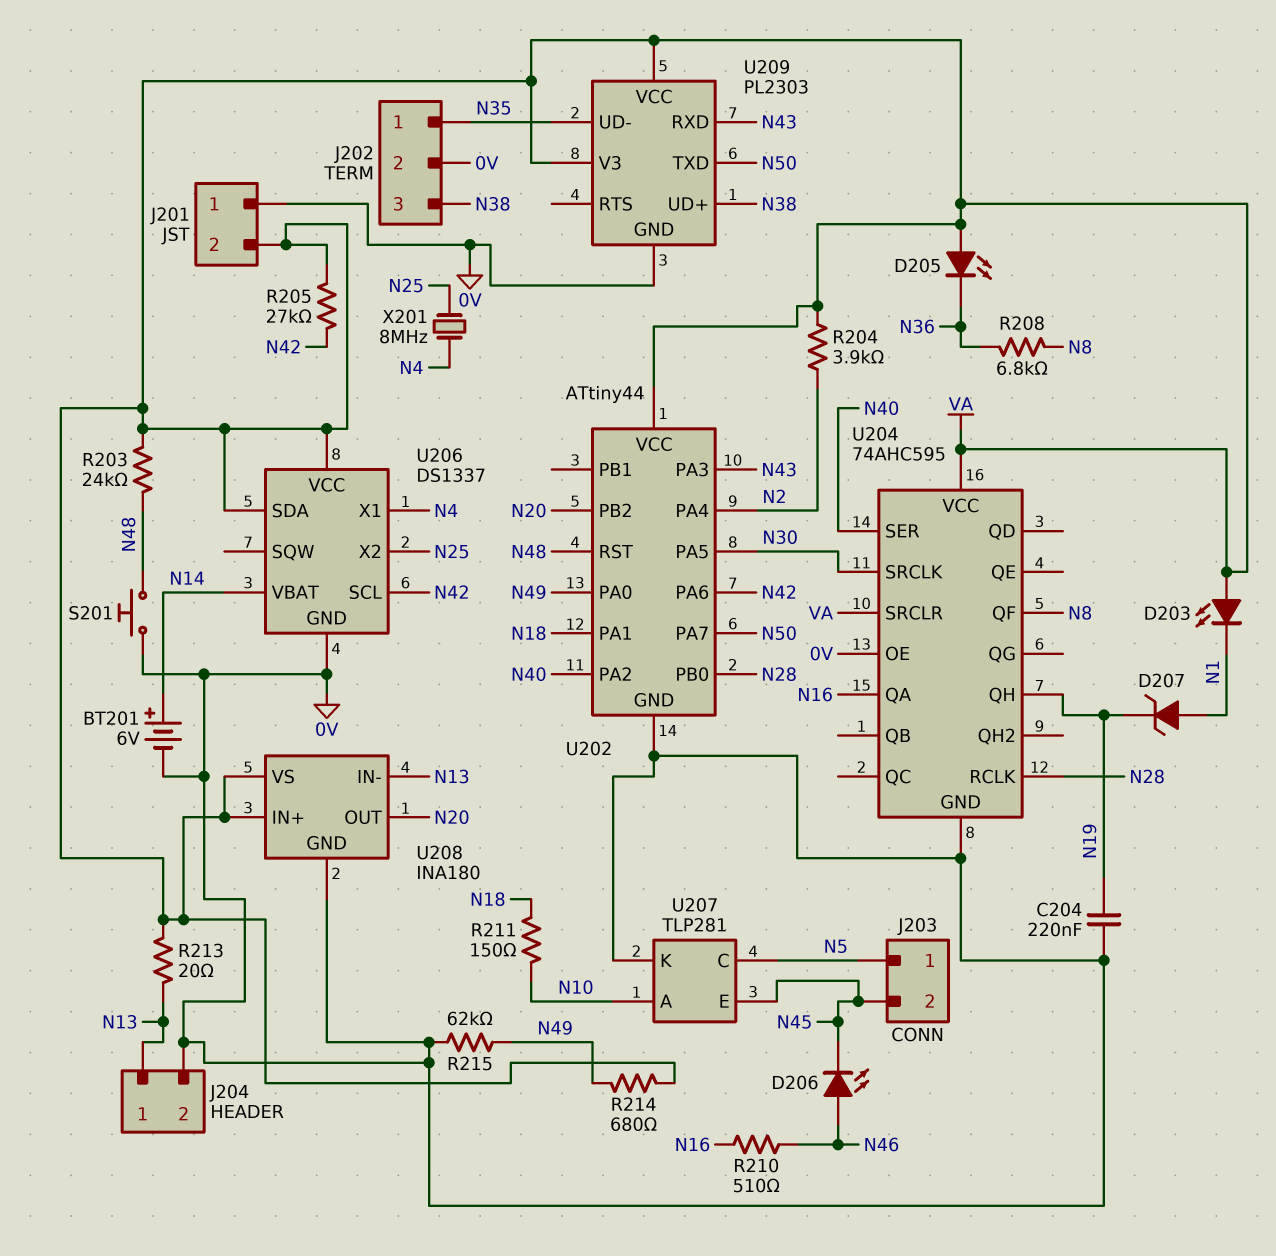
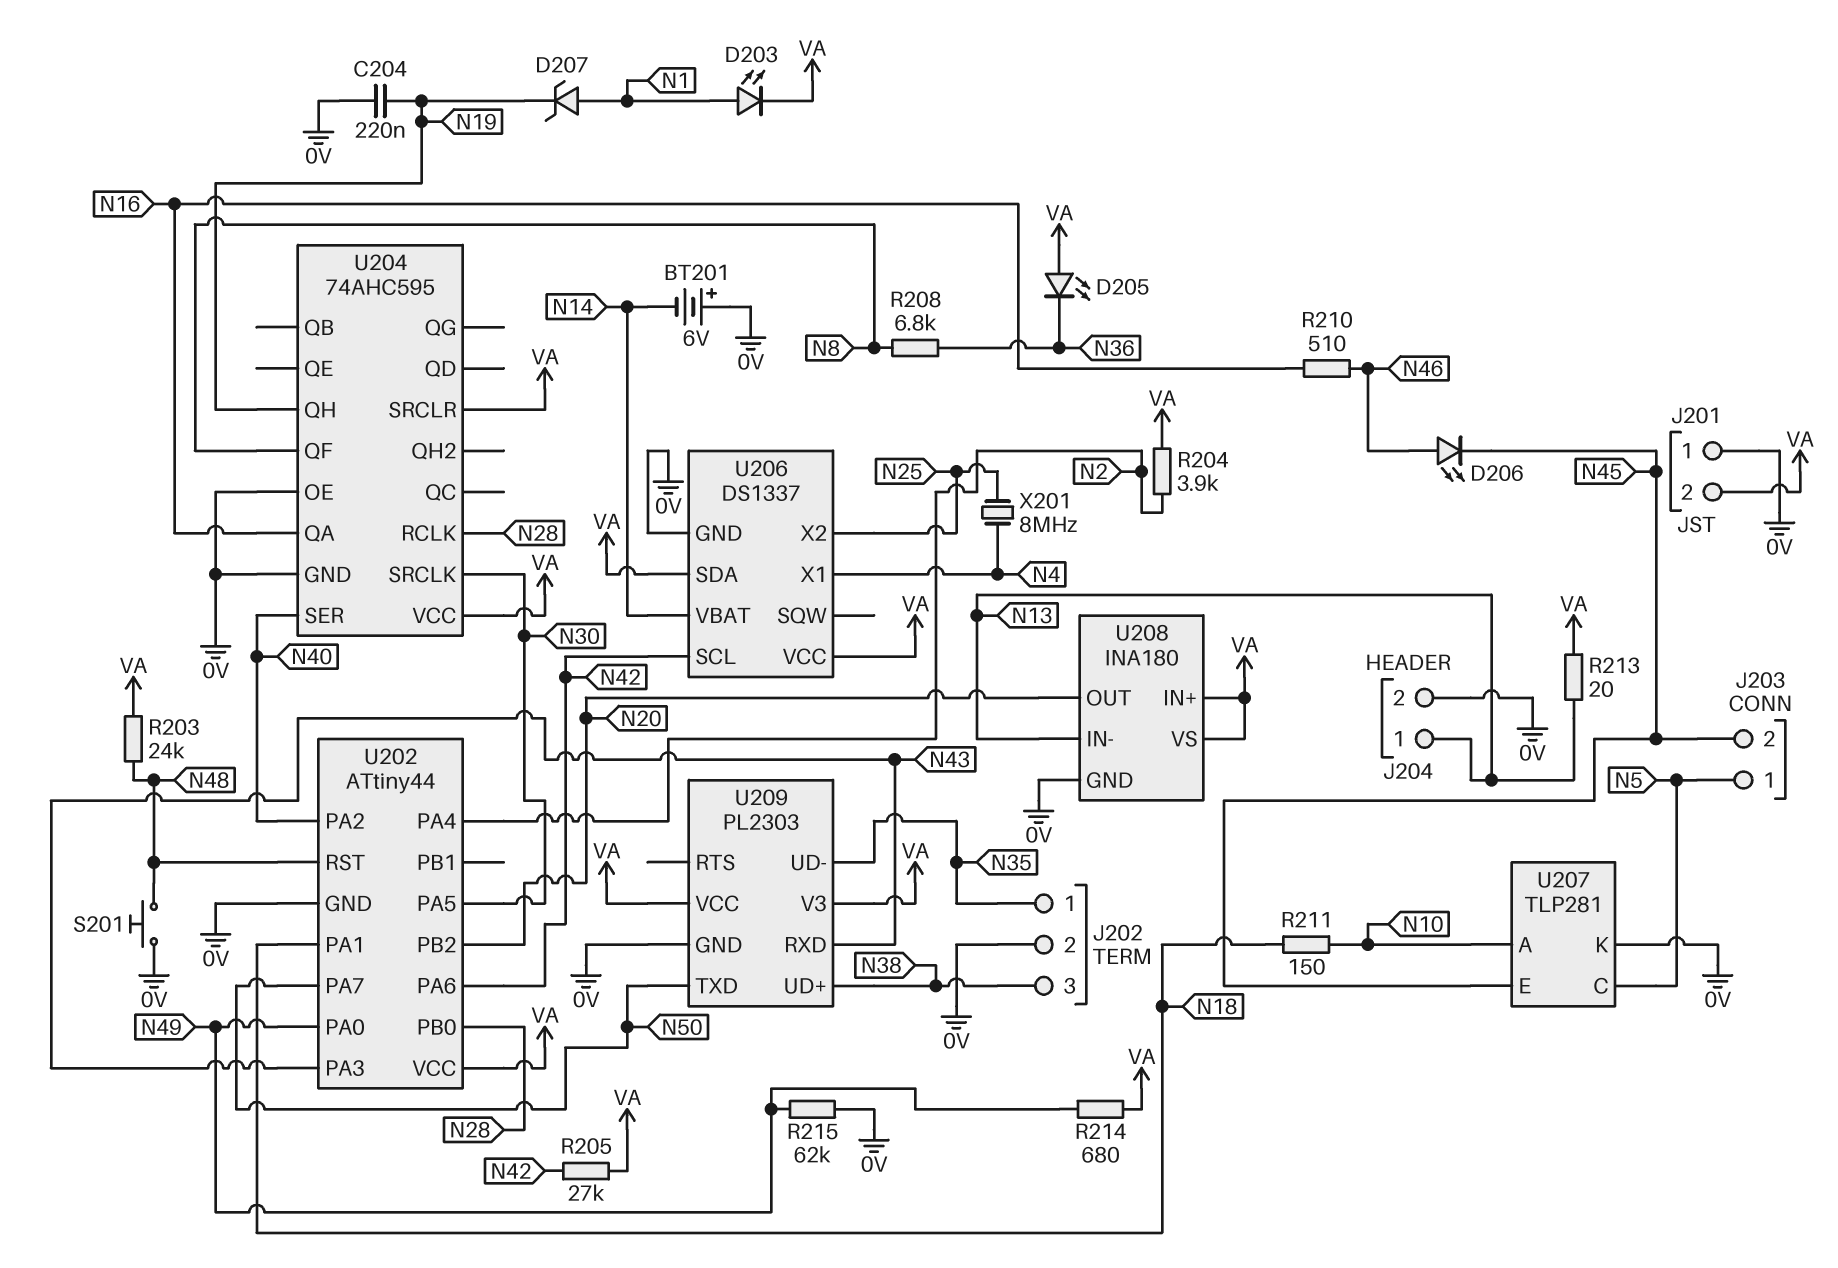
BT201: 6V (plus N14, minus 0V) -> 6V (plus 0V, minus N14)
D203: LED (A VA, K N1) -> LED (A N1, K VA)

